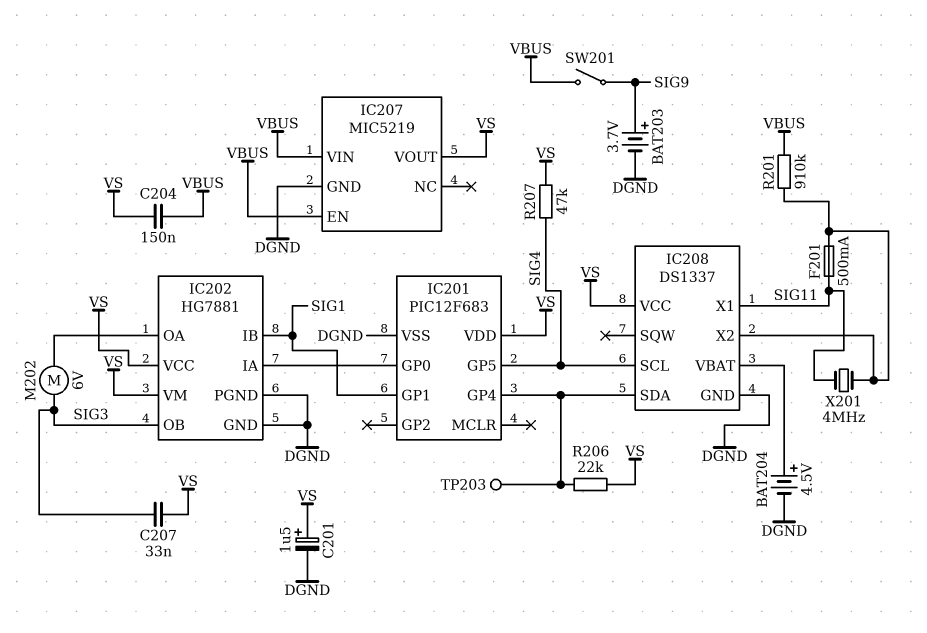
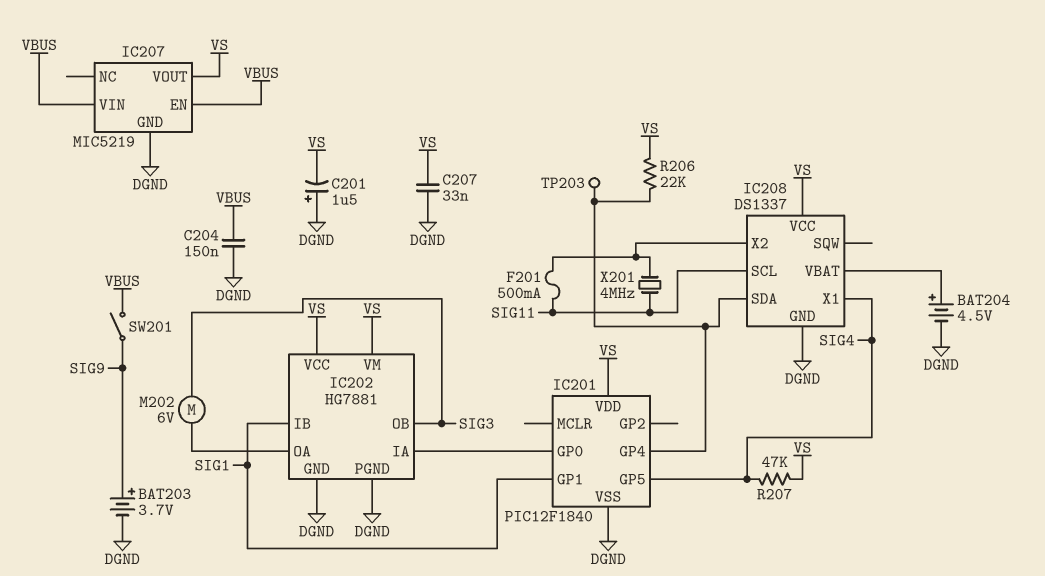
C201: 1.5uF (plus VS, minus DGND) -> 1.5uF (plus DGND, minus VS)
C204: 150nF (VBUS, VS) -> 150nF (DGND, VBUS)
C207: 33nF (SIG3, VS) -> 33nF (DGND, VS)
IC201: PIC12F683 -> PIC12F1840
IC208 pin SCL: SIG4 -> SIG11
IC208 pin X1: SIG11 -> SIG4
R201: 910k (IC208/X2, VBUS) -> none

